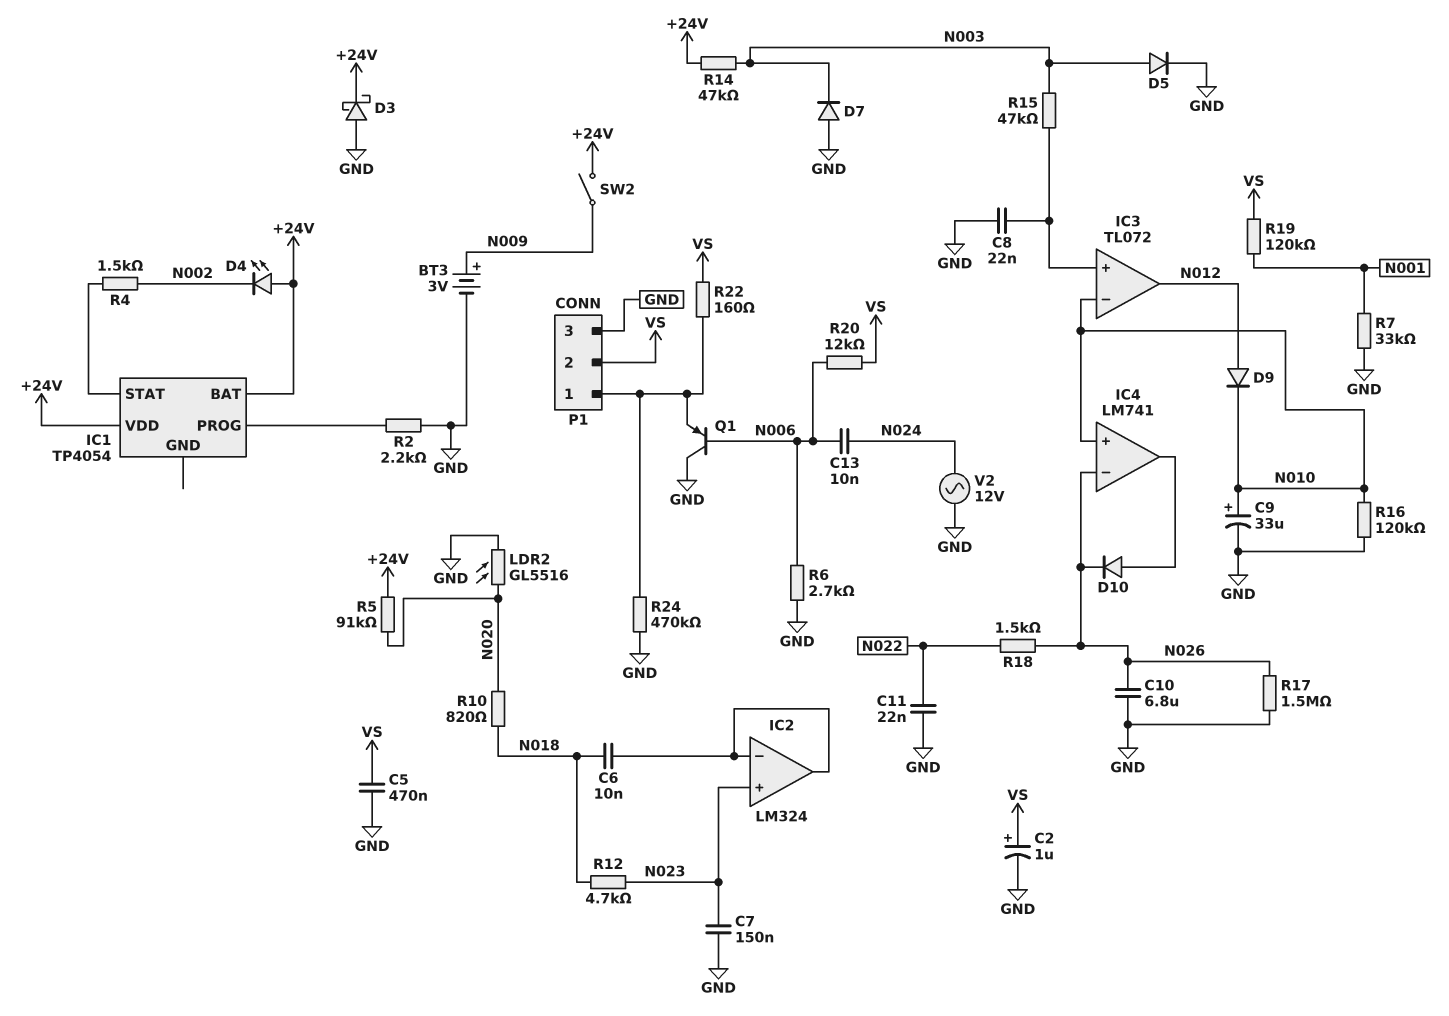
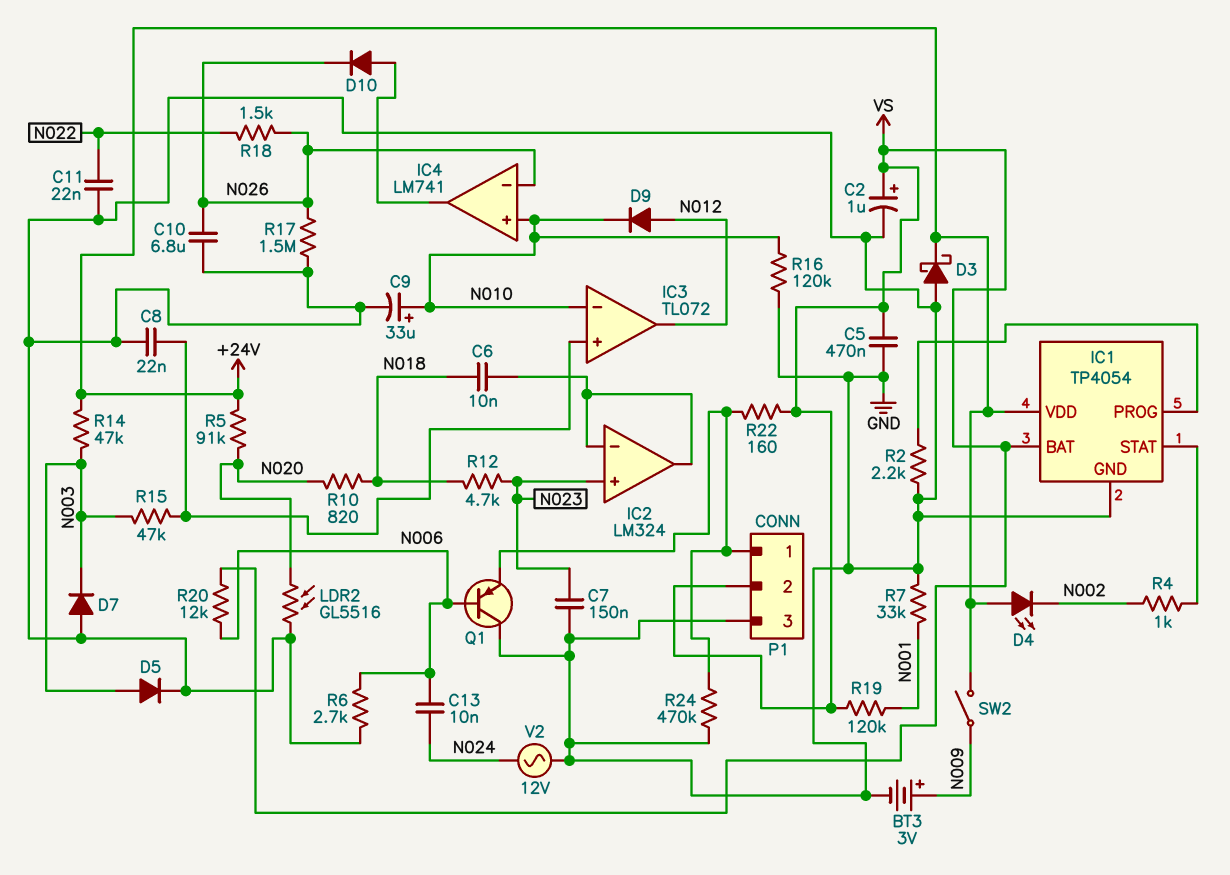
IC1 pin BAT: +24V -> VS
IC1 pin GND: none -> GND
R4: 1.5k (IC1/STAT, N002) -> 1k (IC1/STAT, N002)

